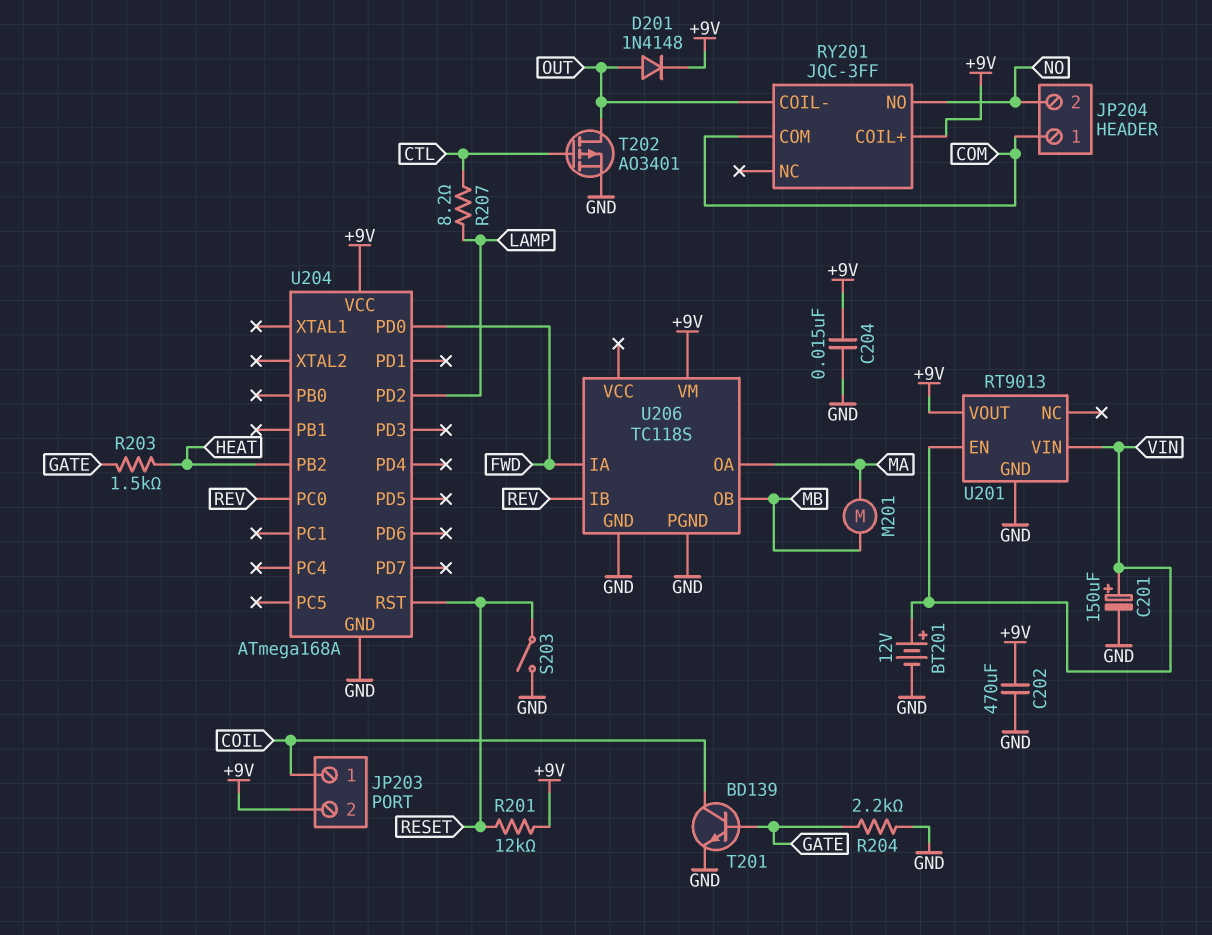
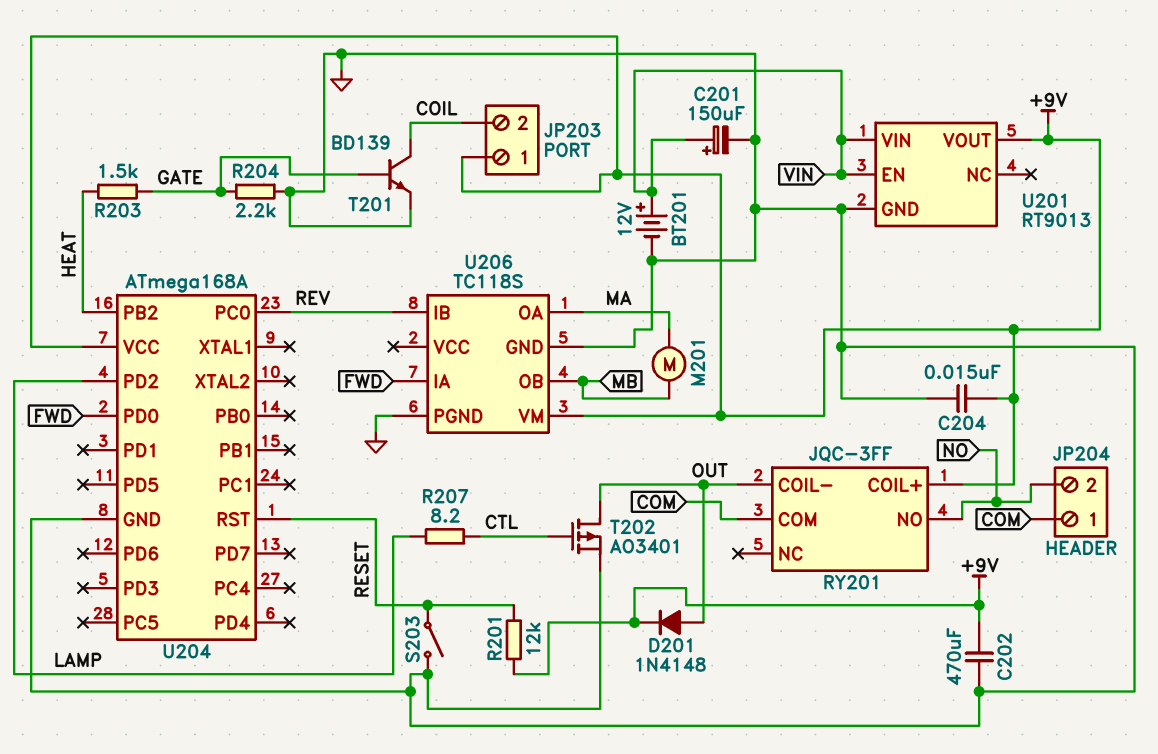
JP203 pin 1: COIL -> +9V
JP203 pin 2: +9V -> COIL

